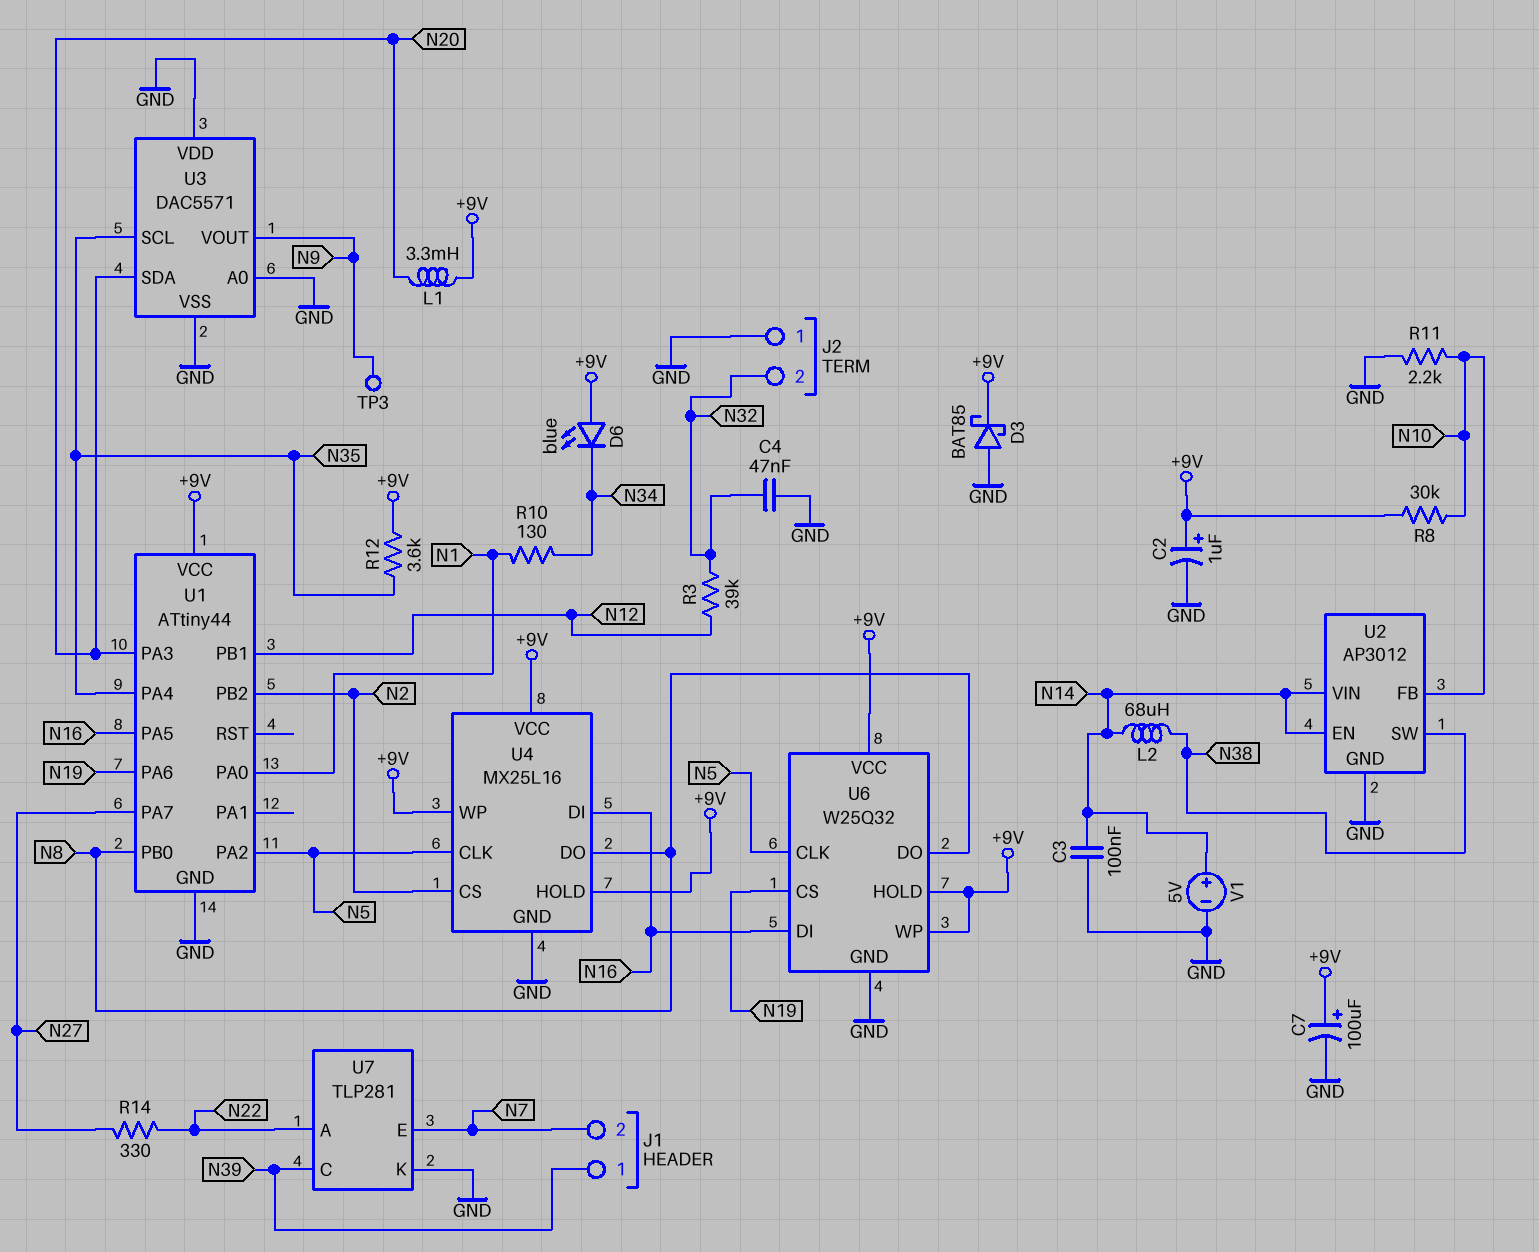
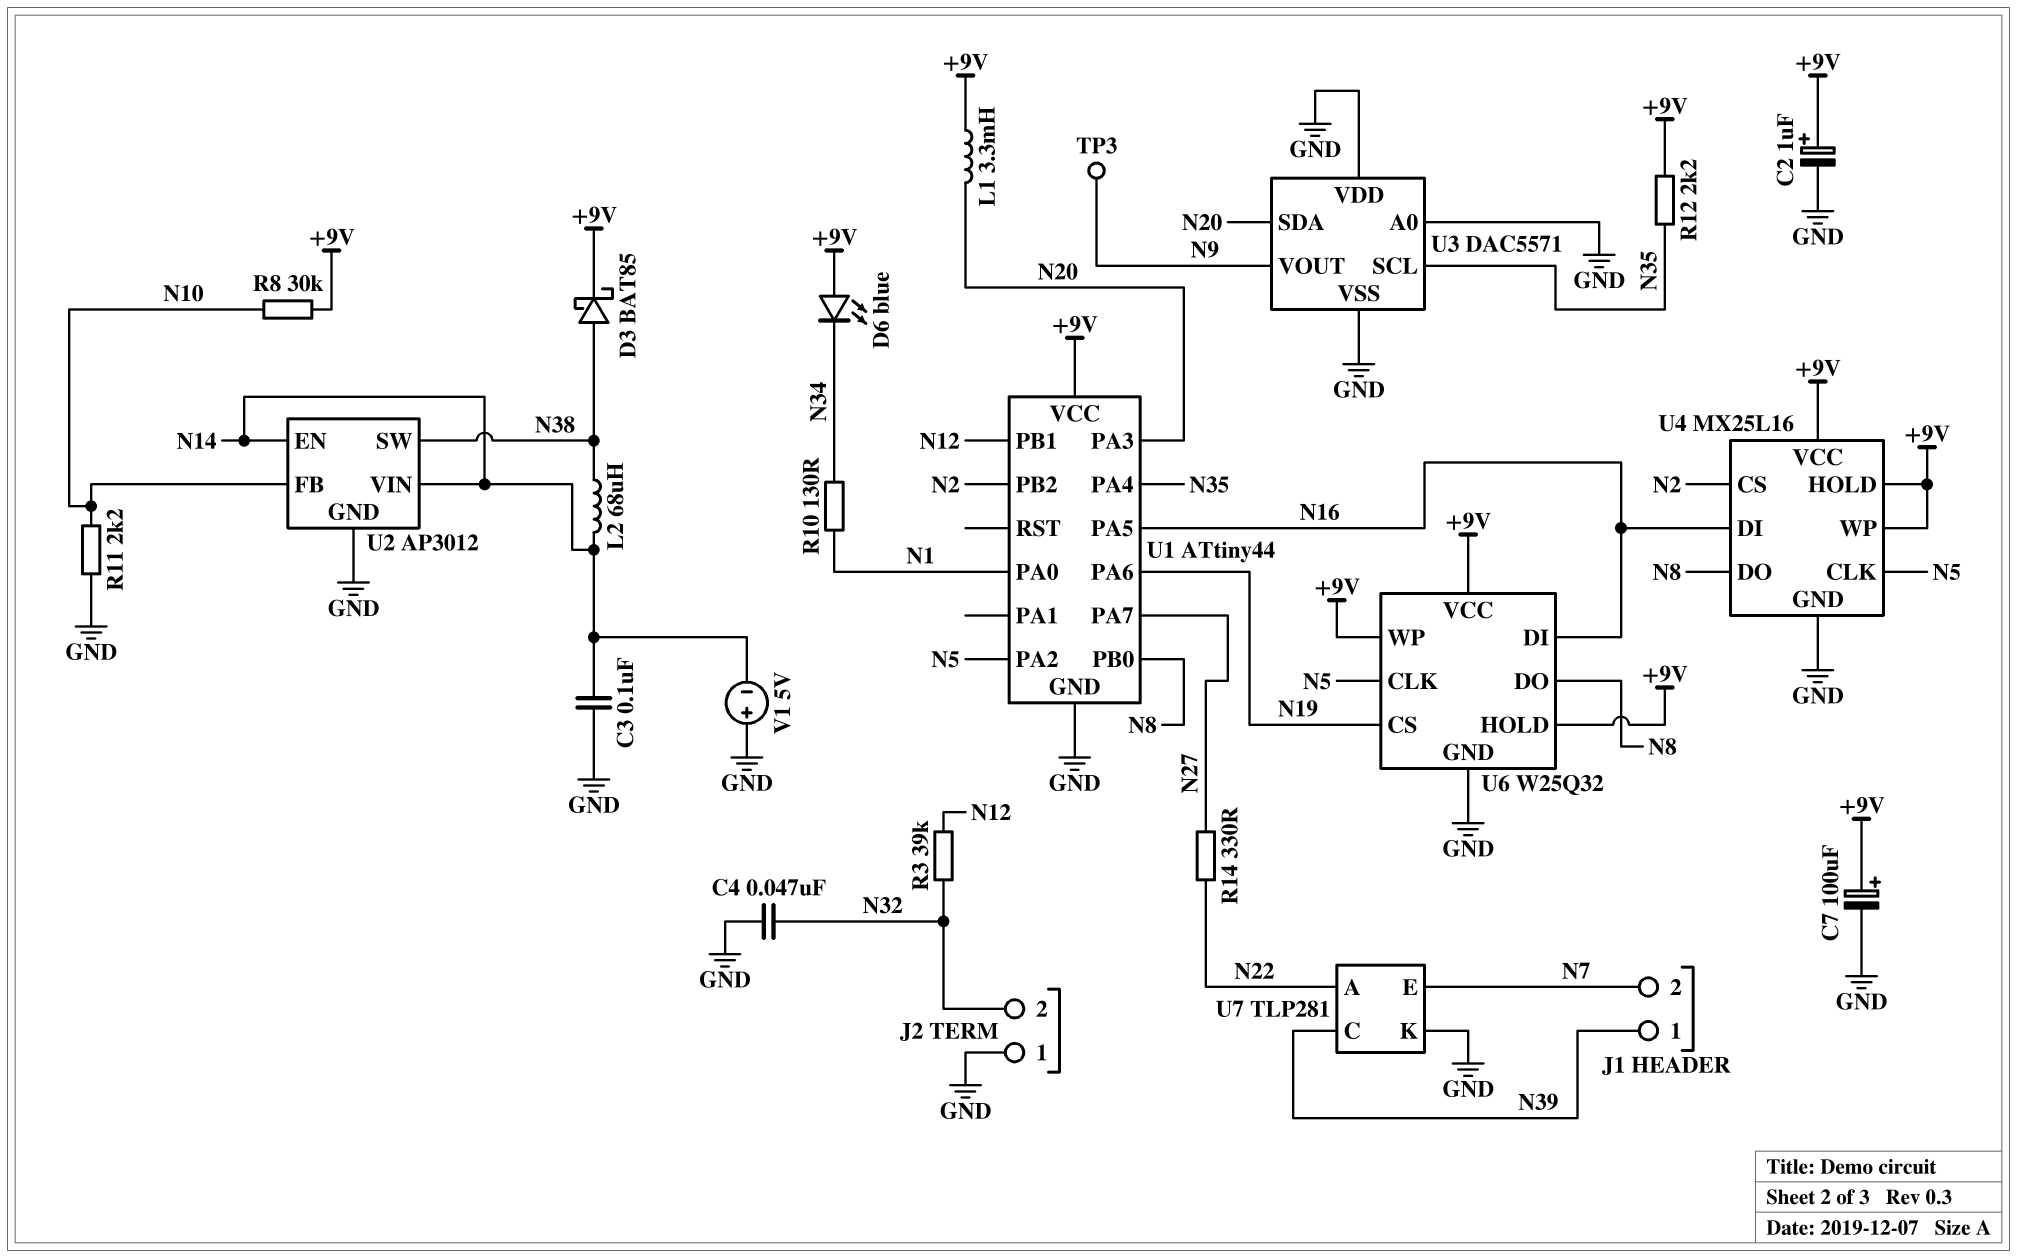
D3: schottky BAT85 (A GND, K +9V) -> schottky BAT85 (A N38, K +9V)
R12: 3.6k (+9V, N35) -> 2.2k (+9V, N35)
V1: 5V (plus N14, minus GND) -> 5V (plus GND, minus N14)

